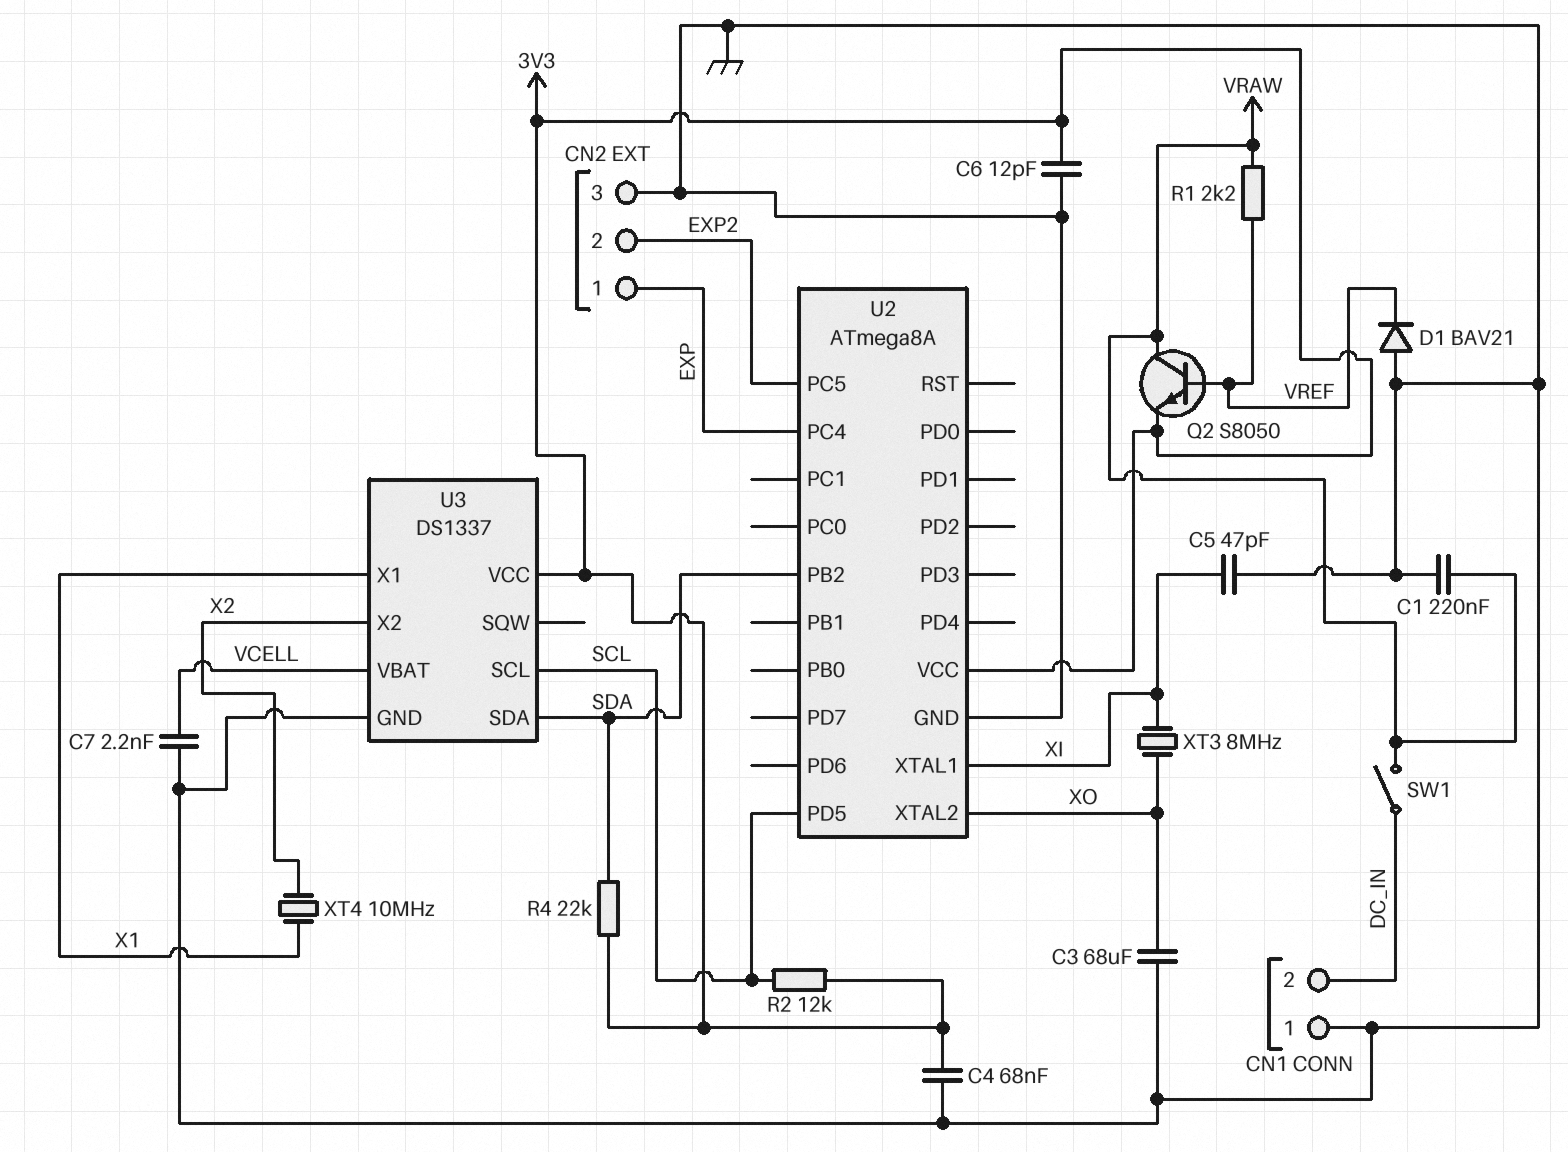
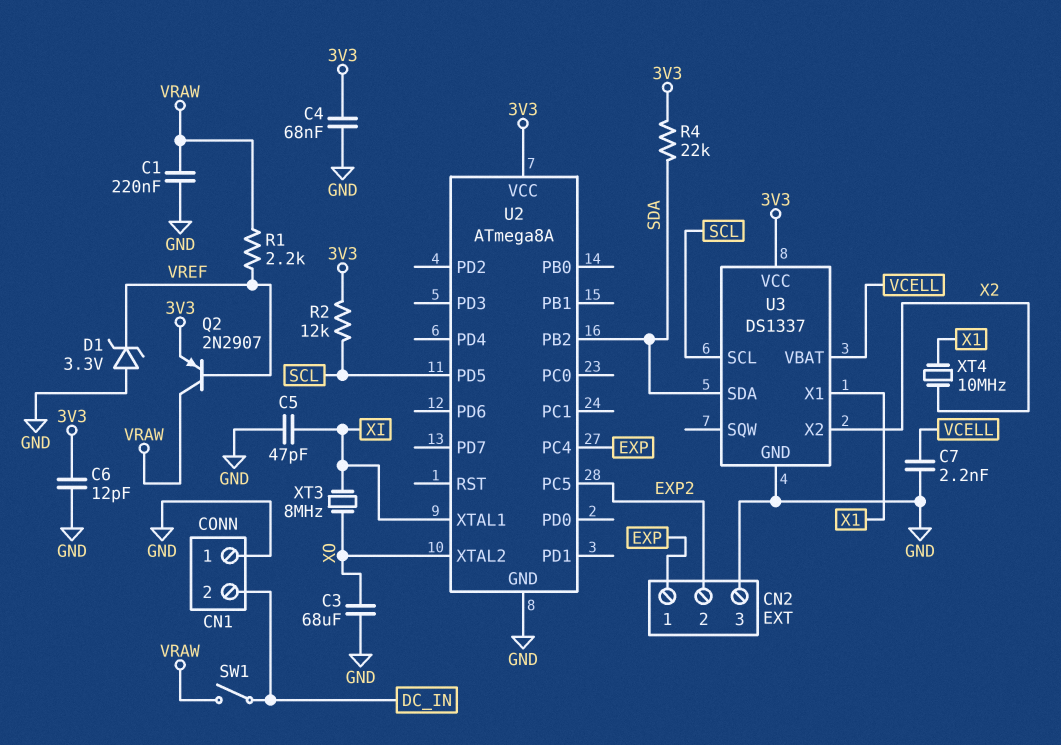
D1: diode BAV21 (A GND, K VREF) -> zener 3.3V (A GND, K VREF)
Q2: NPN S8050 (B VREF, C VRAW, E 3V3) -> PNP 2N2907 (B VREF, C VRAW, E 3V3)

